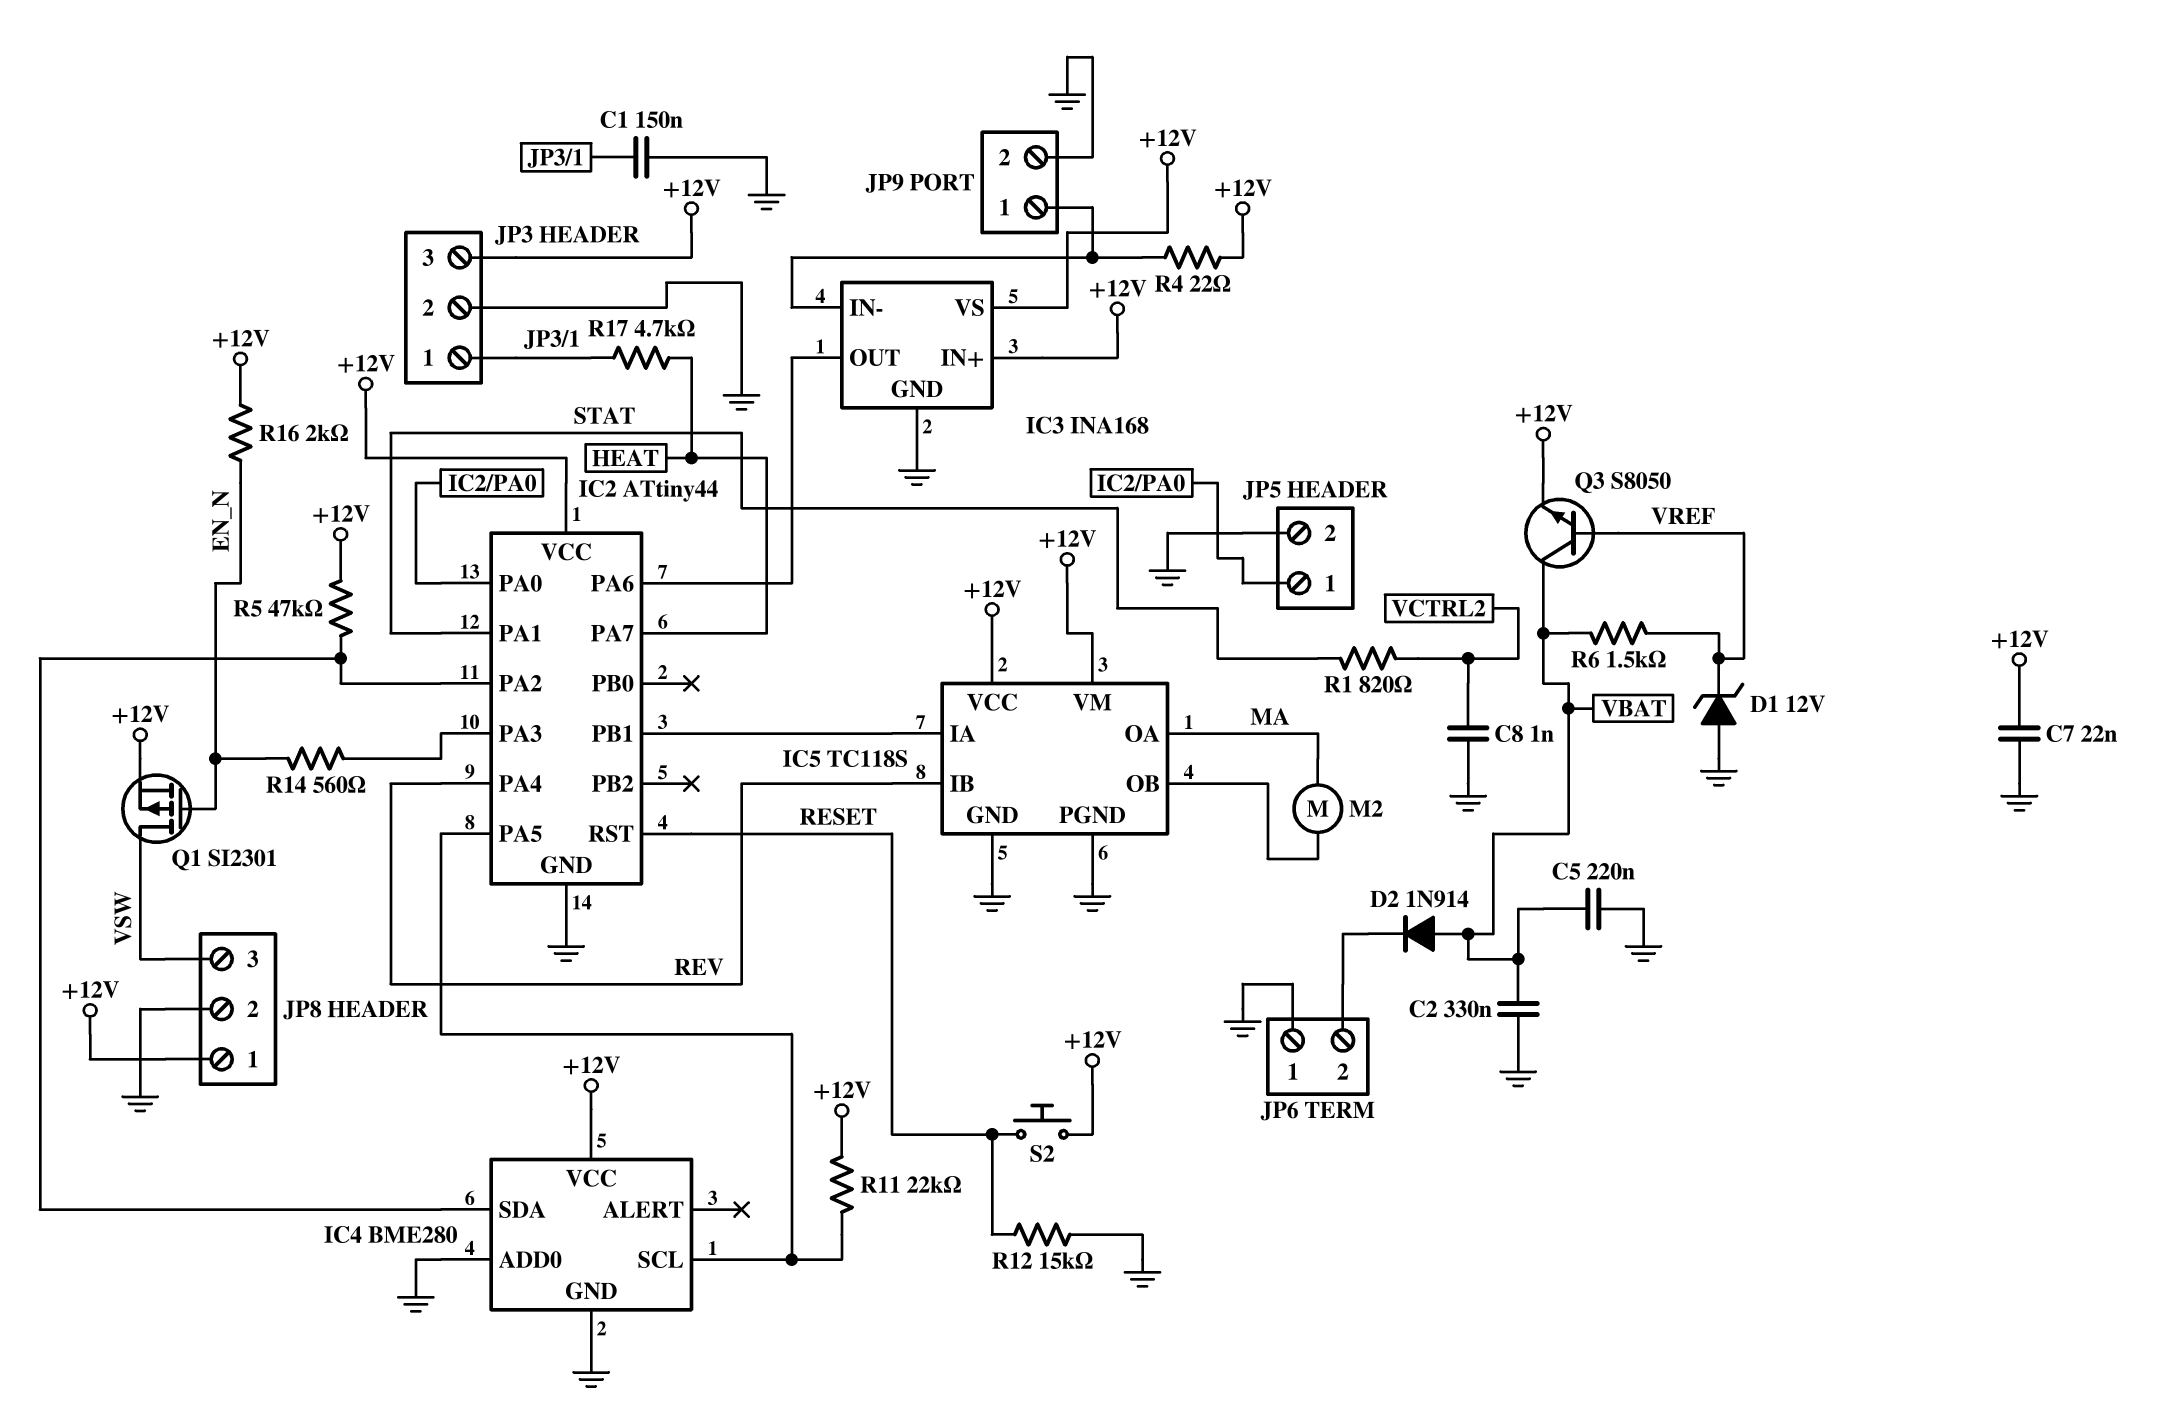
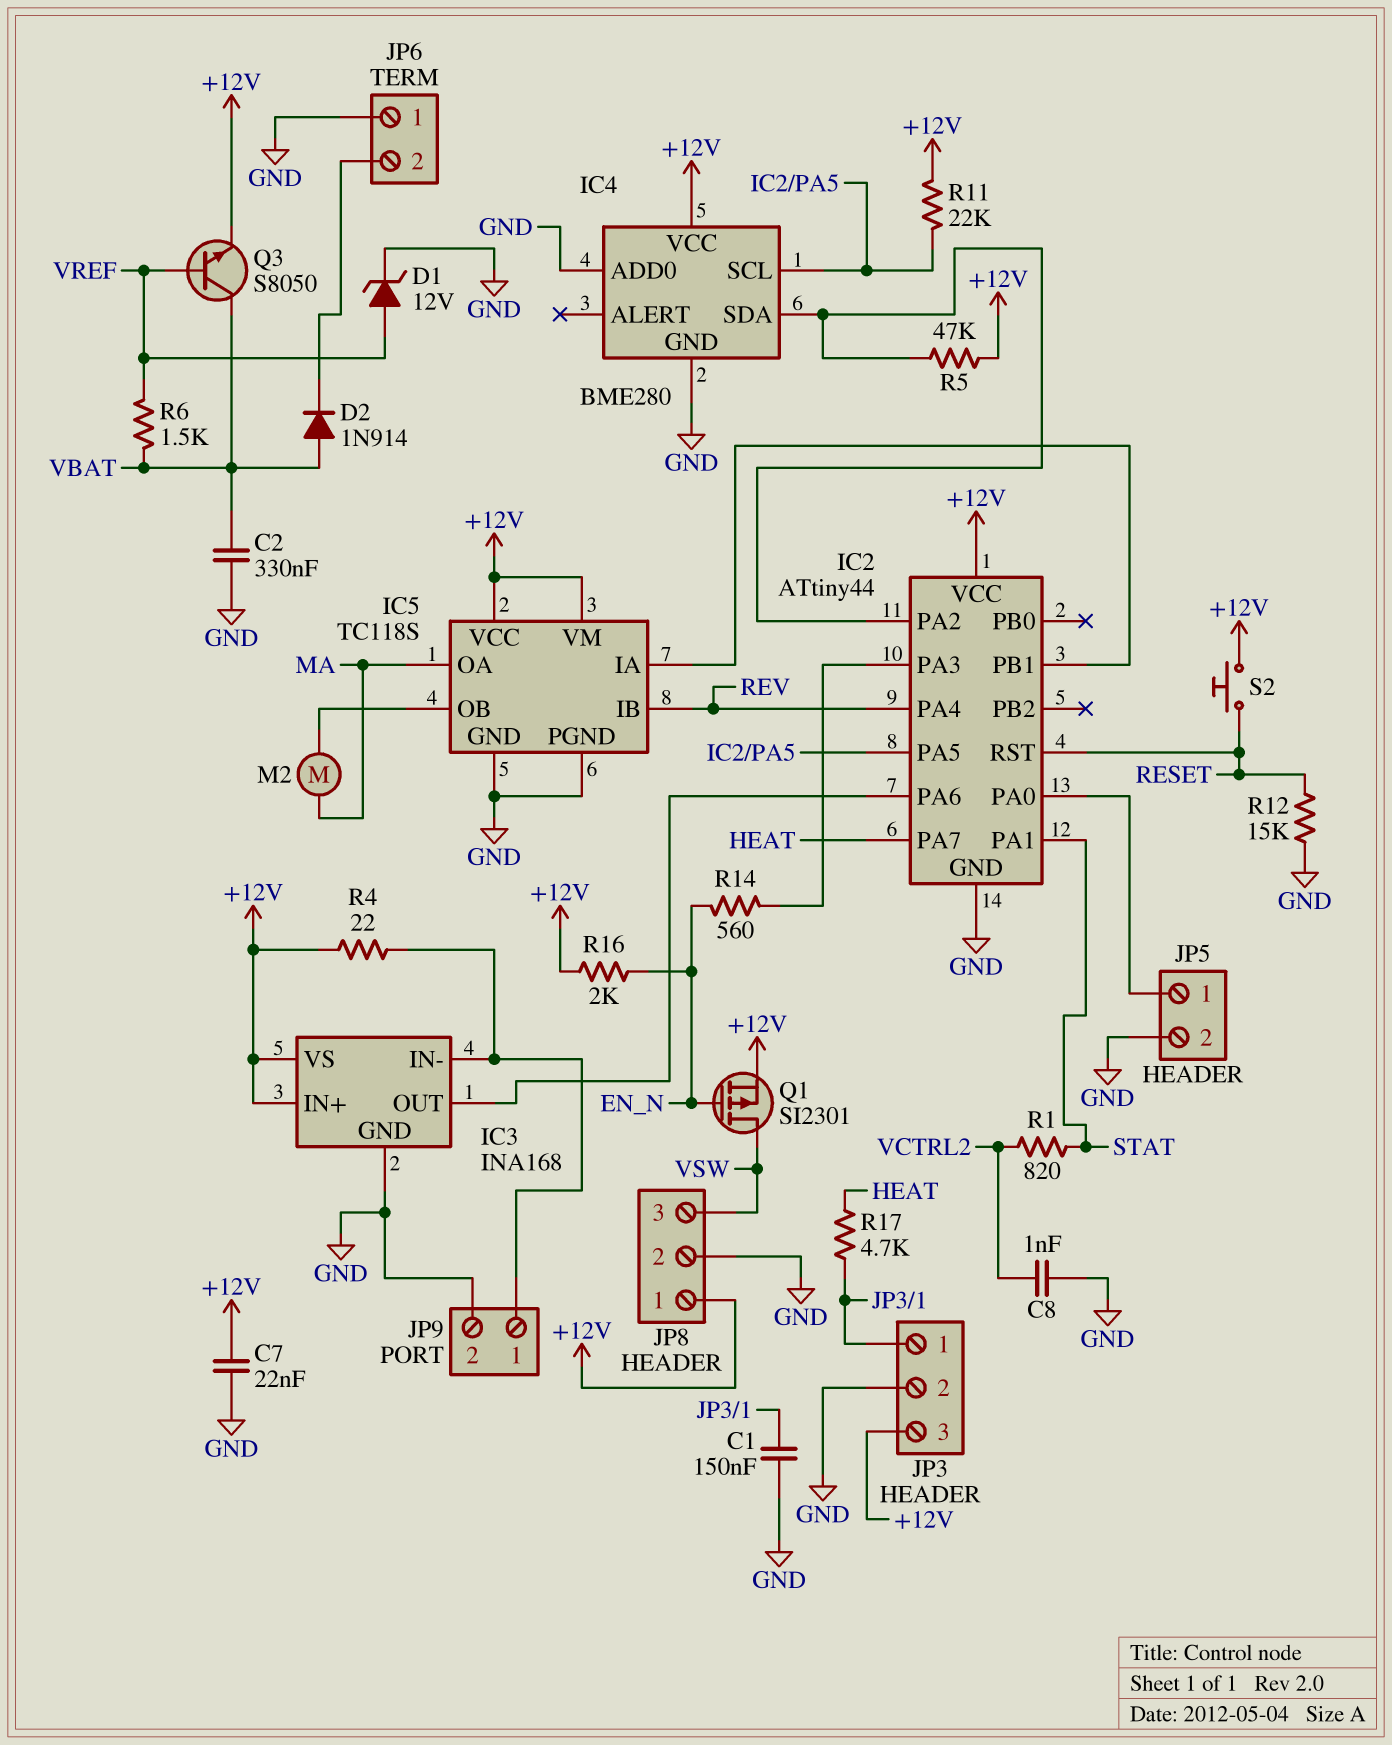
C5: 220nF (GND, VBAT) -> none
D1: zener 12V (A GND, K VREF) -> zener 12V (A VREF, K GND)

